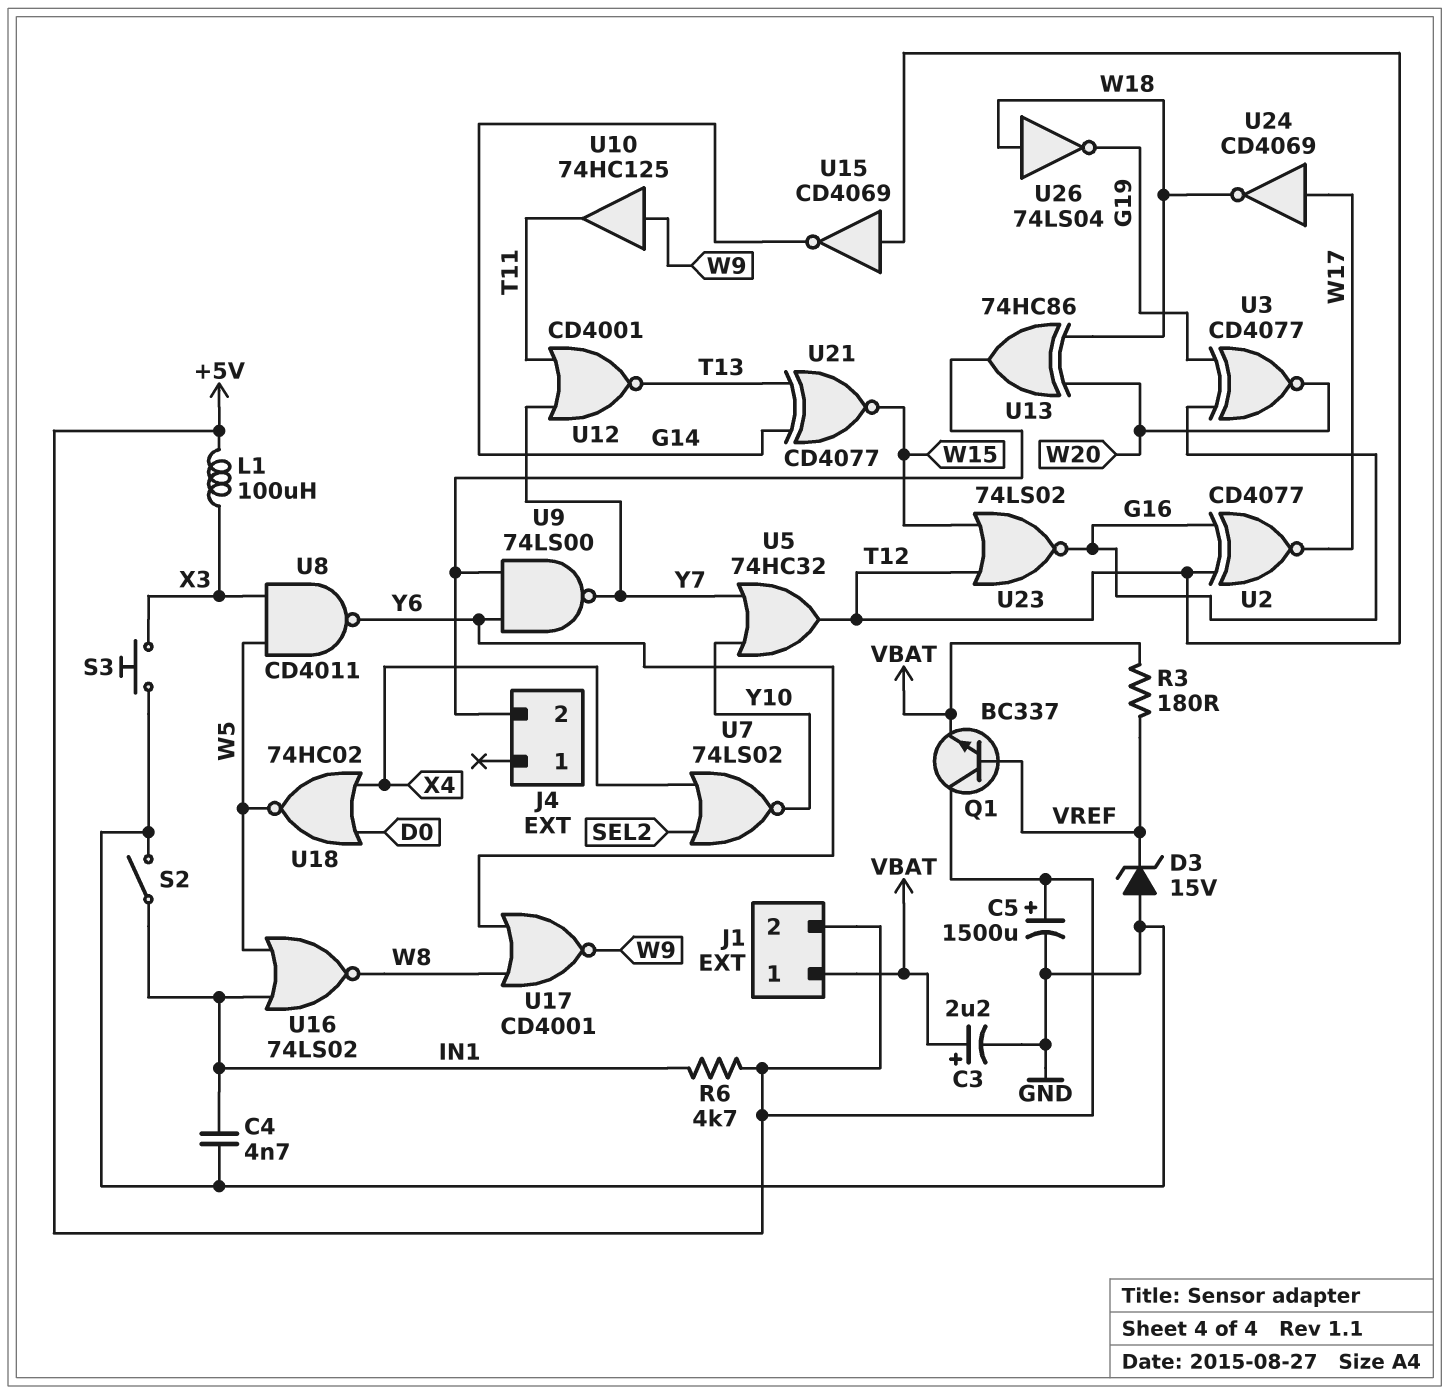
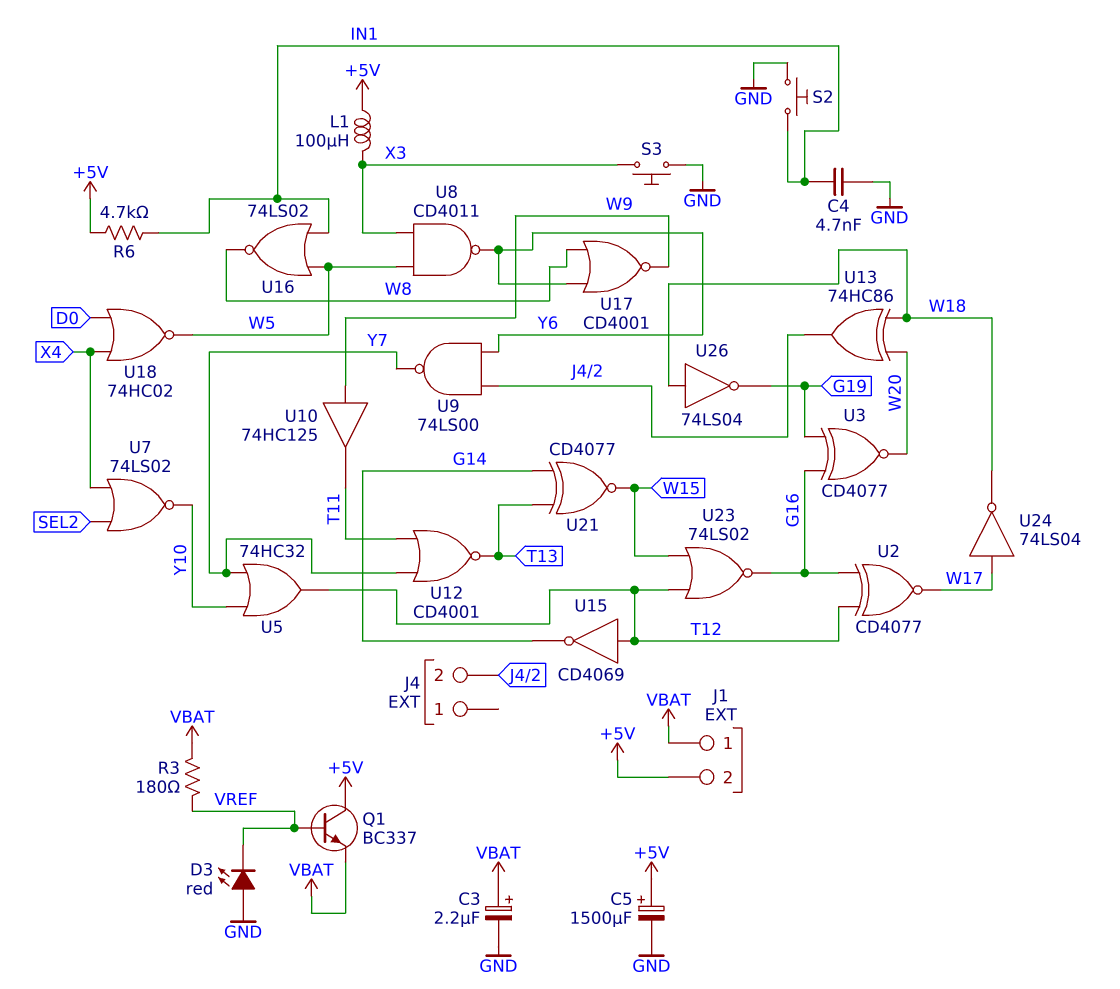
D3: zener 15V (A GND, K VREF) -> LED red (A GND, K VREF)
S2: switch (GND, IN1) -> button (GND, IN1)
U24: NOT CD4069 (in W17, out W18) -> NOT 74LS04 (in W17, out W18)

